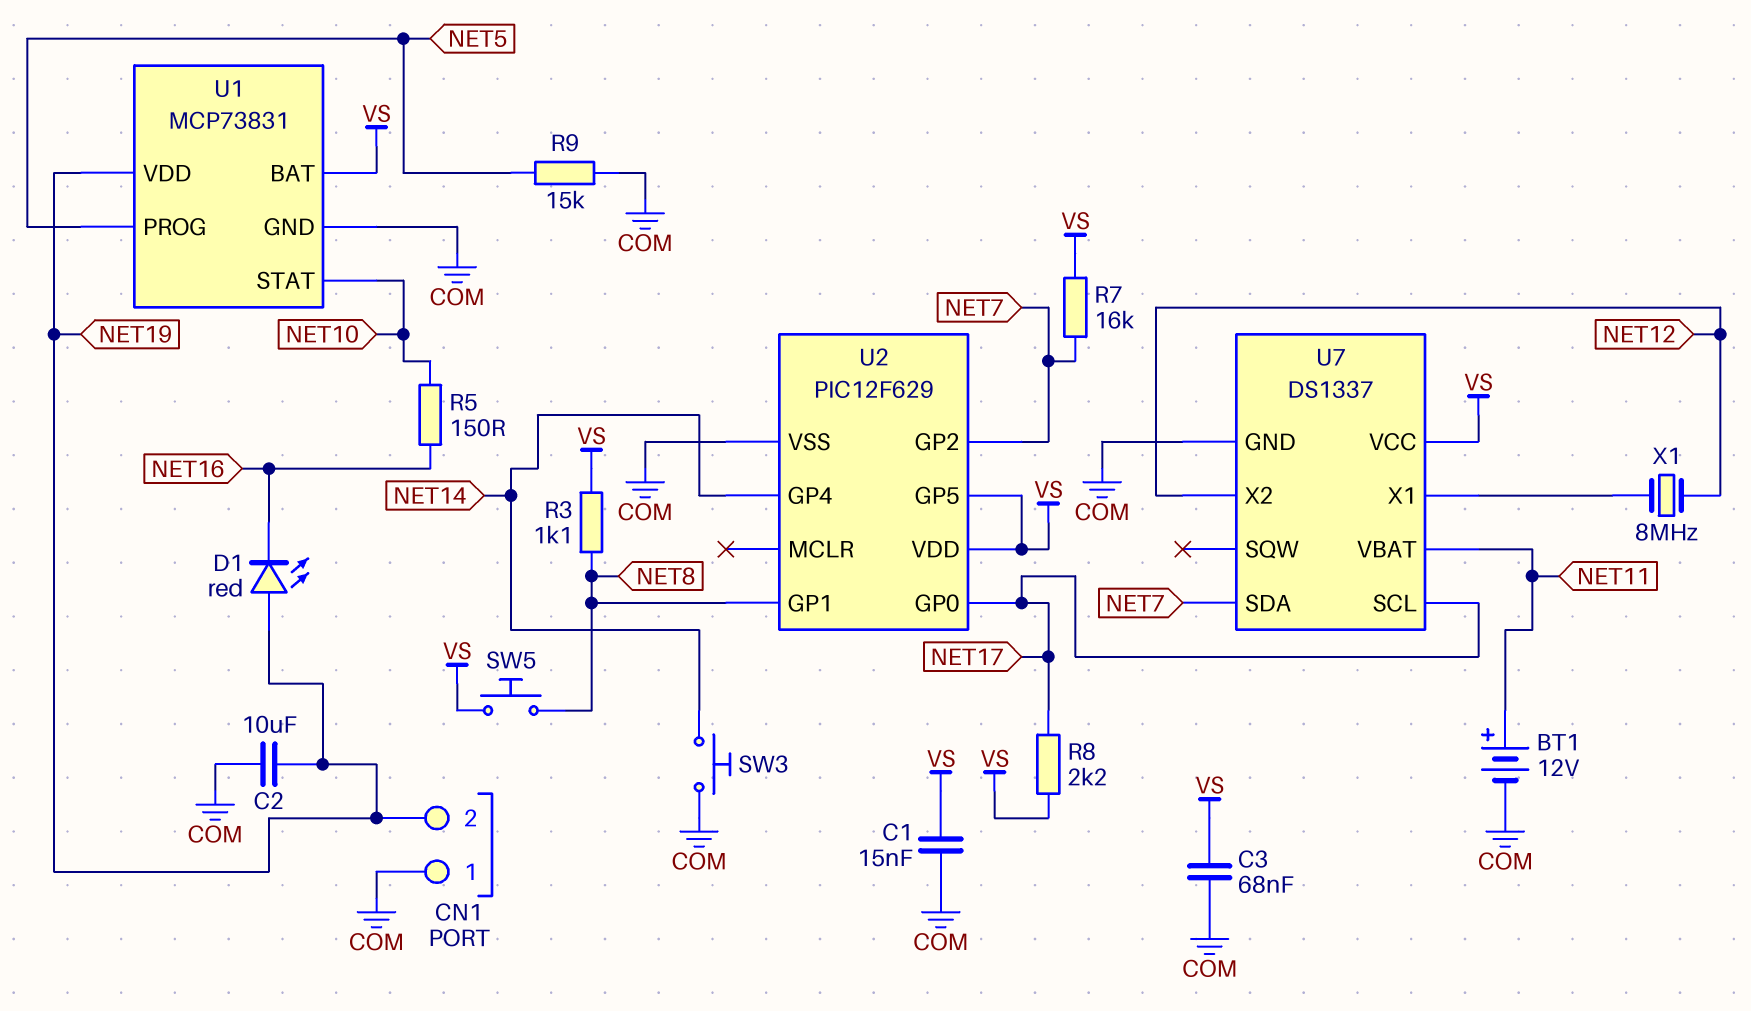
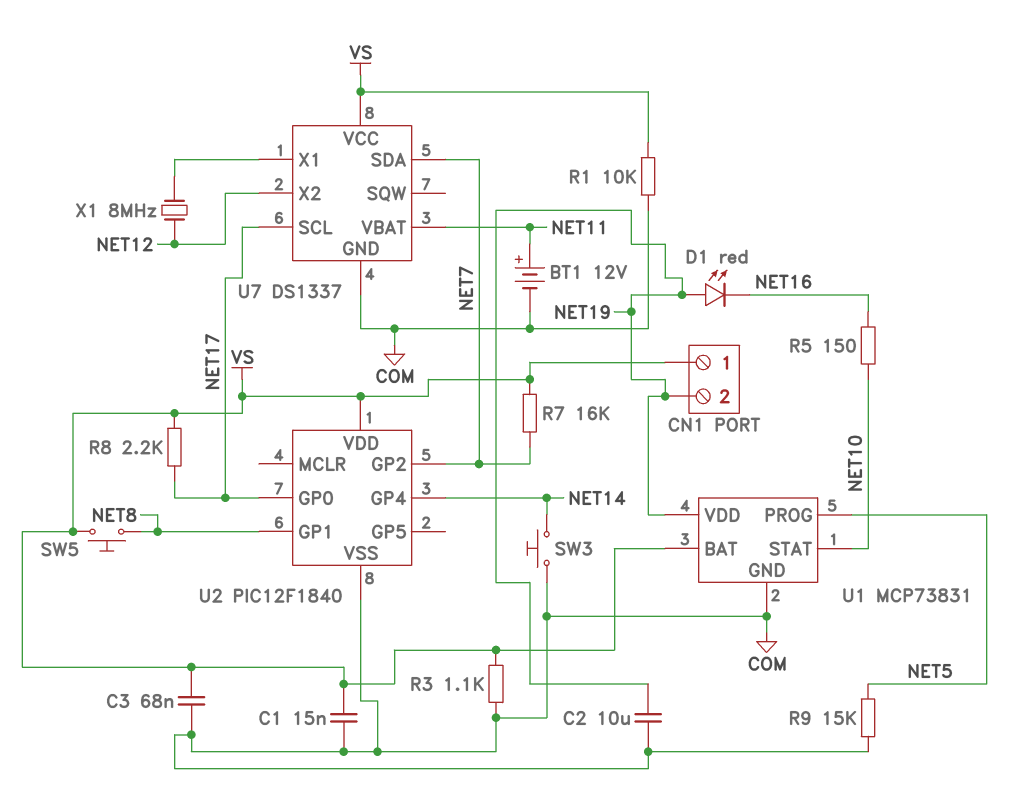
CN1 pin 1: COM -> VS
R1: none -> 10k (COM, VS)
R3: 1.1k (NET8, VS) -> 1.1k (COM, VS)
U2: PIC12F629 -> PIC12F1840
U2 pin GP5: VS -> none

